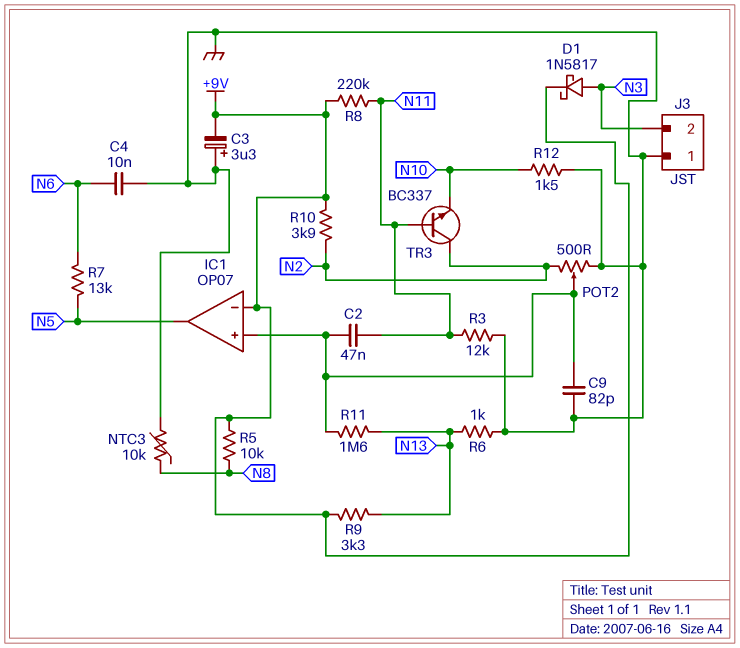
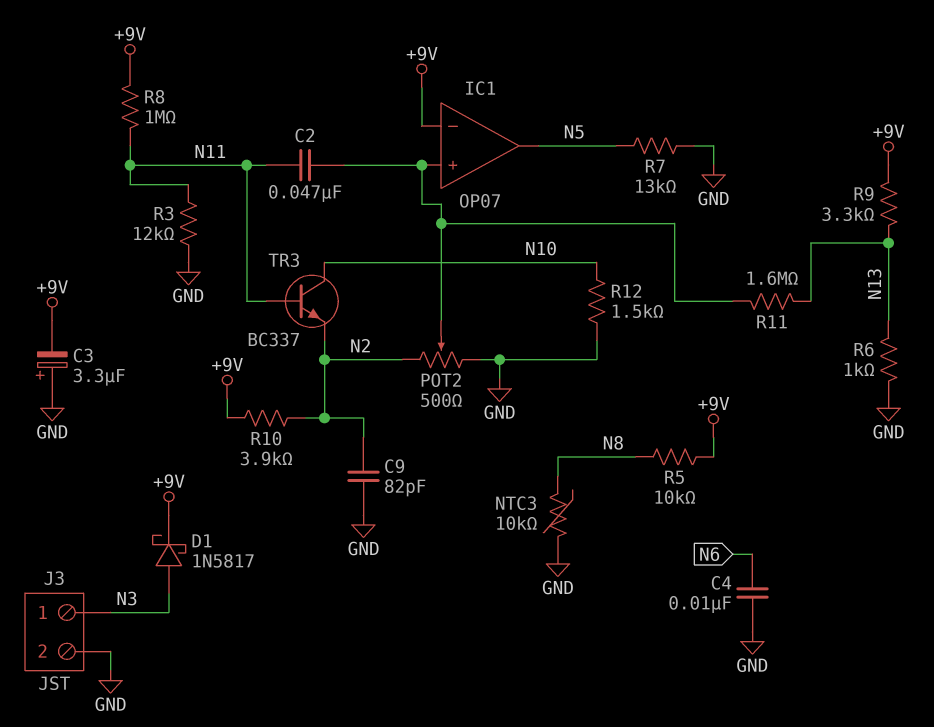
C9: 82pF (GND, IC1/in+) -> 82pF (GND, N2)
J3 pin 1: GND -> N3
J3 pin 2: N3 -> GND
R7: 13k (N5, N6) -> 13k (GND, N5)
R8: 220k (+9V, N11) -> 1M (+9V, N11)
TR3: NPN BC337 (B N11, C N2, E N10) -> NPN BC337 (B N11, C N10, E N2)

